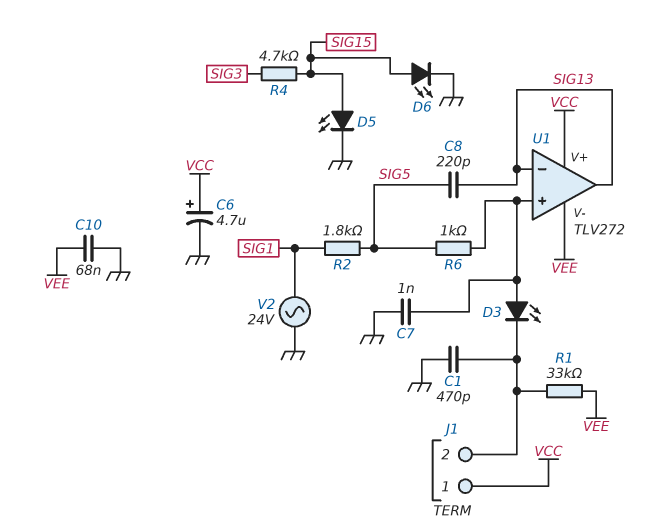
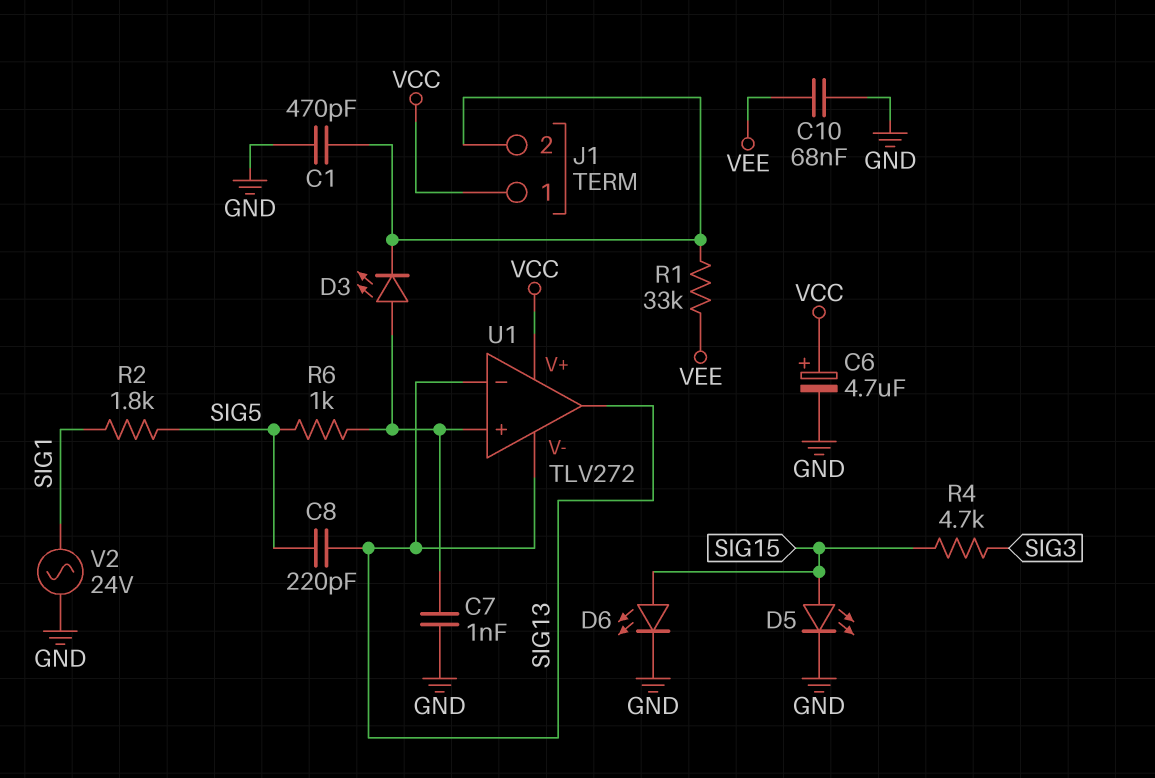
U1 pin V-: VEE -> SIG13

